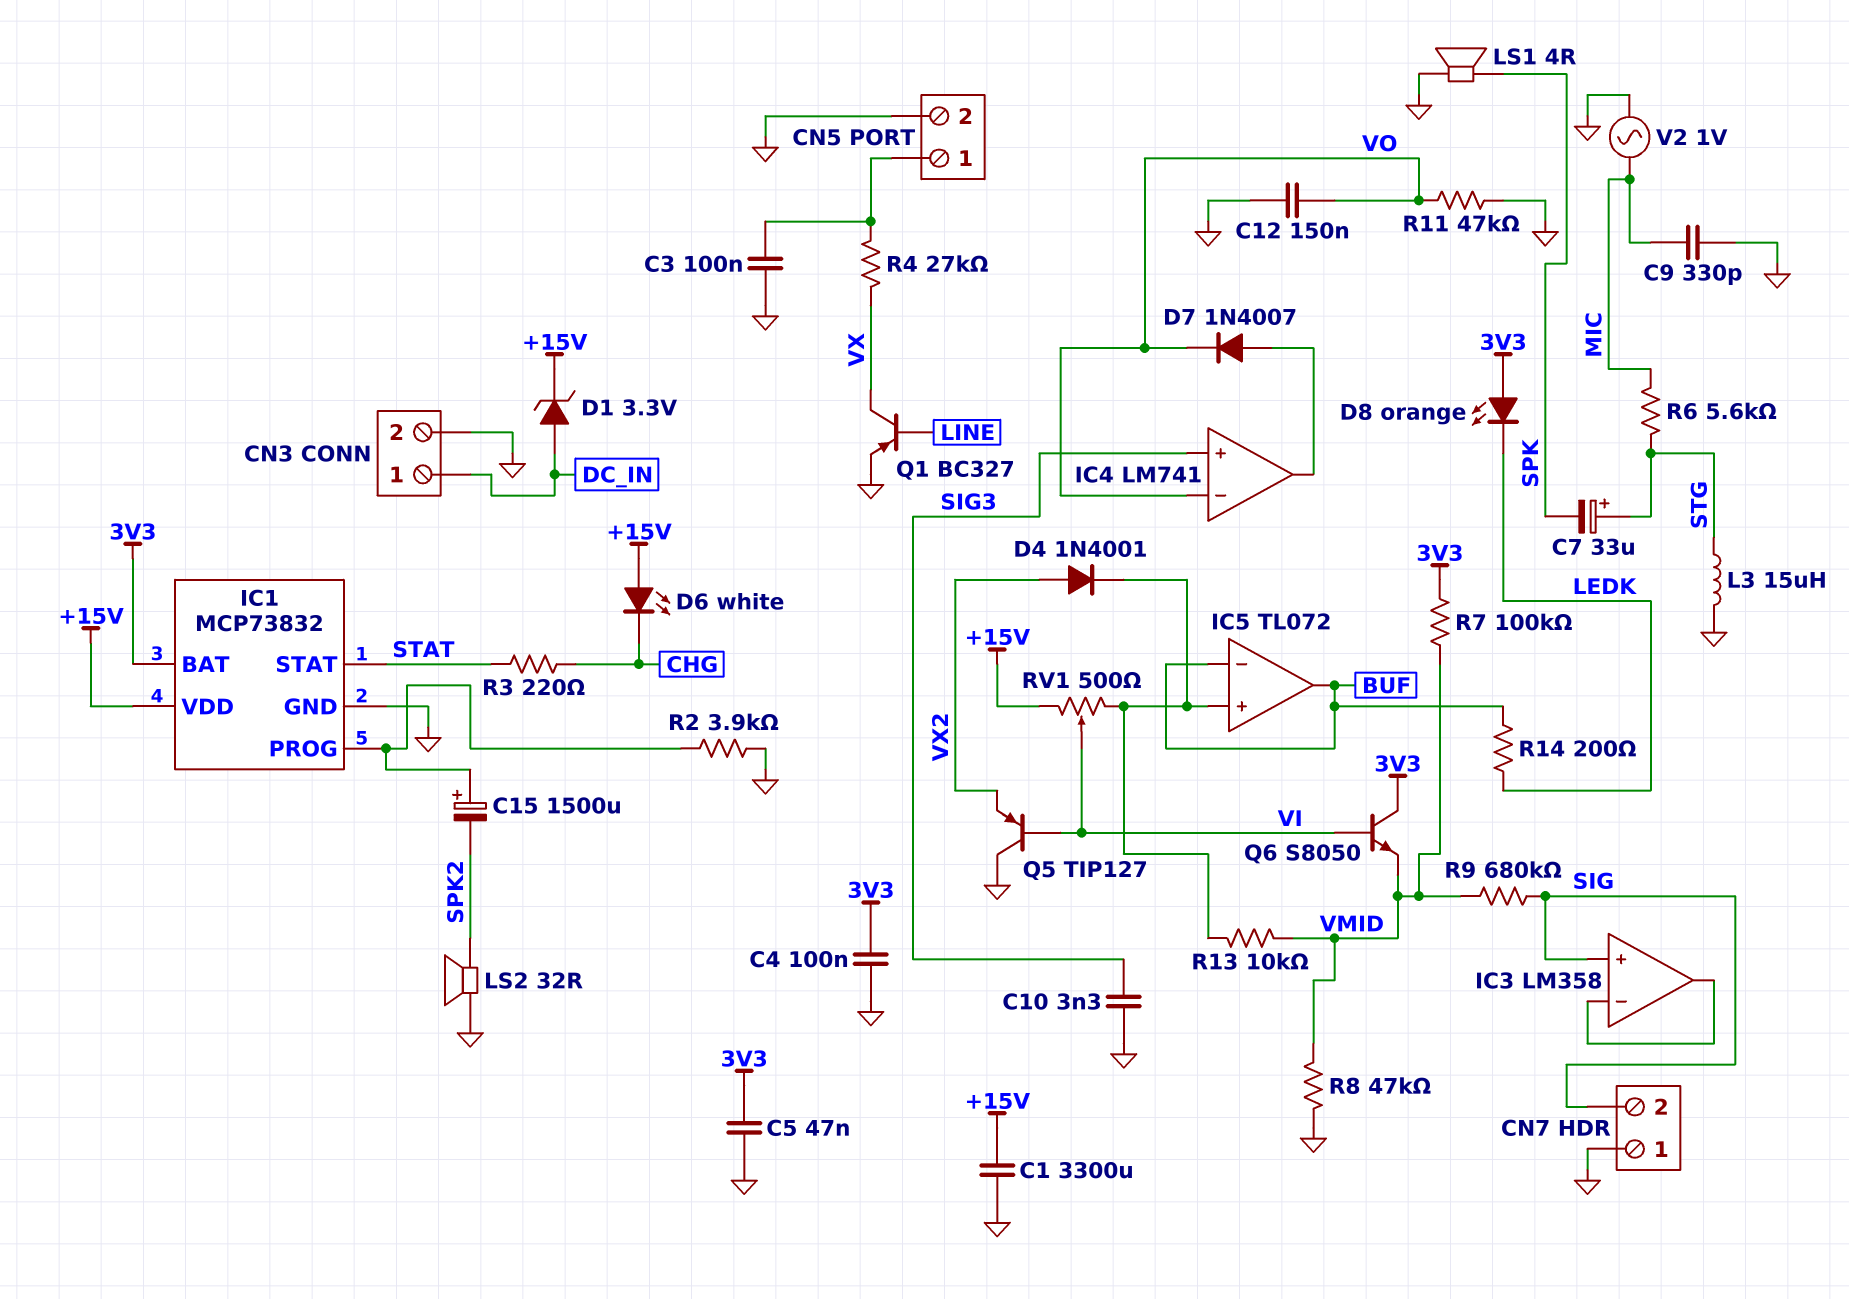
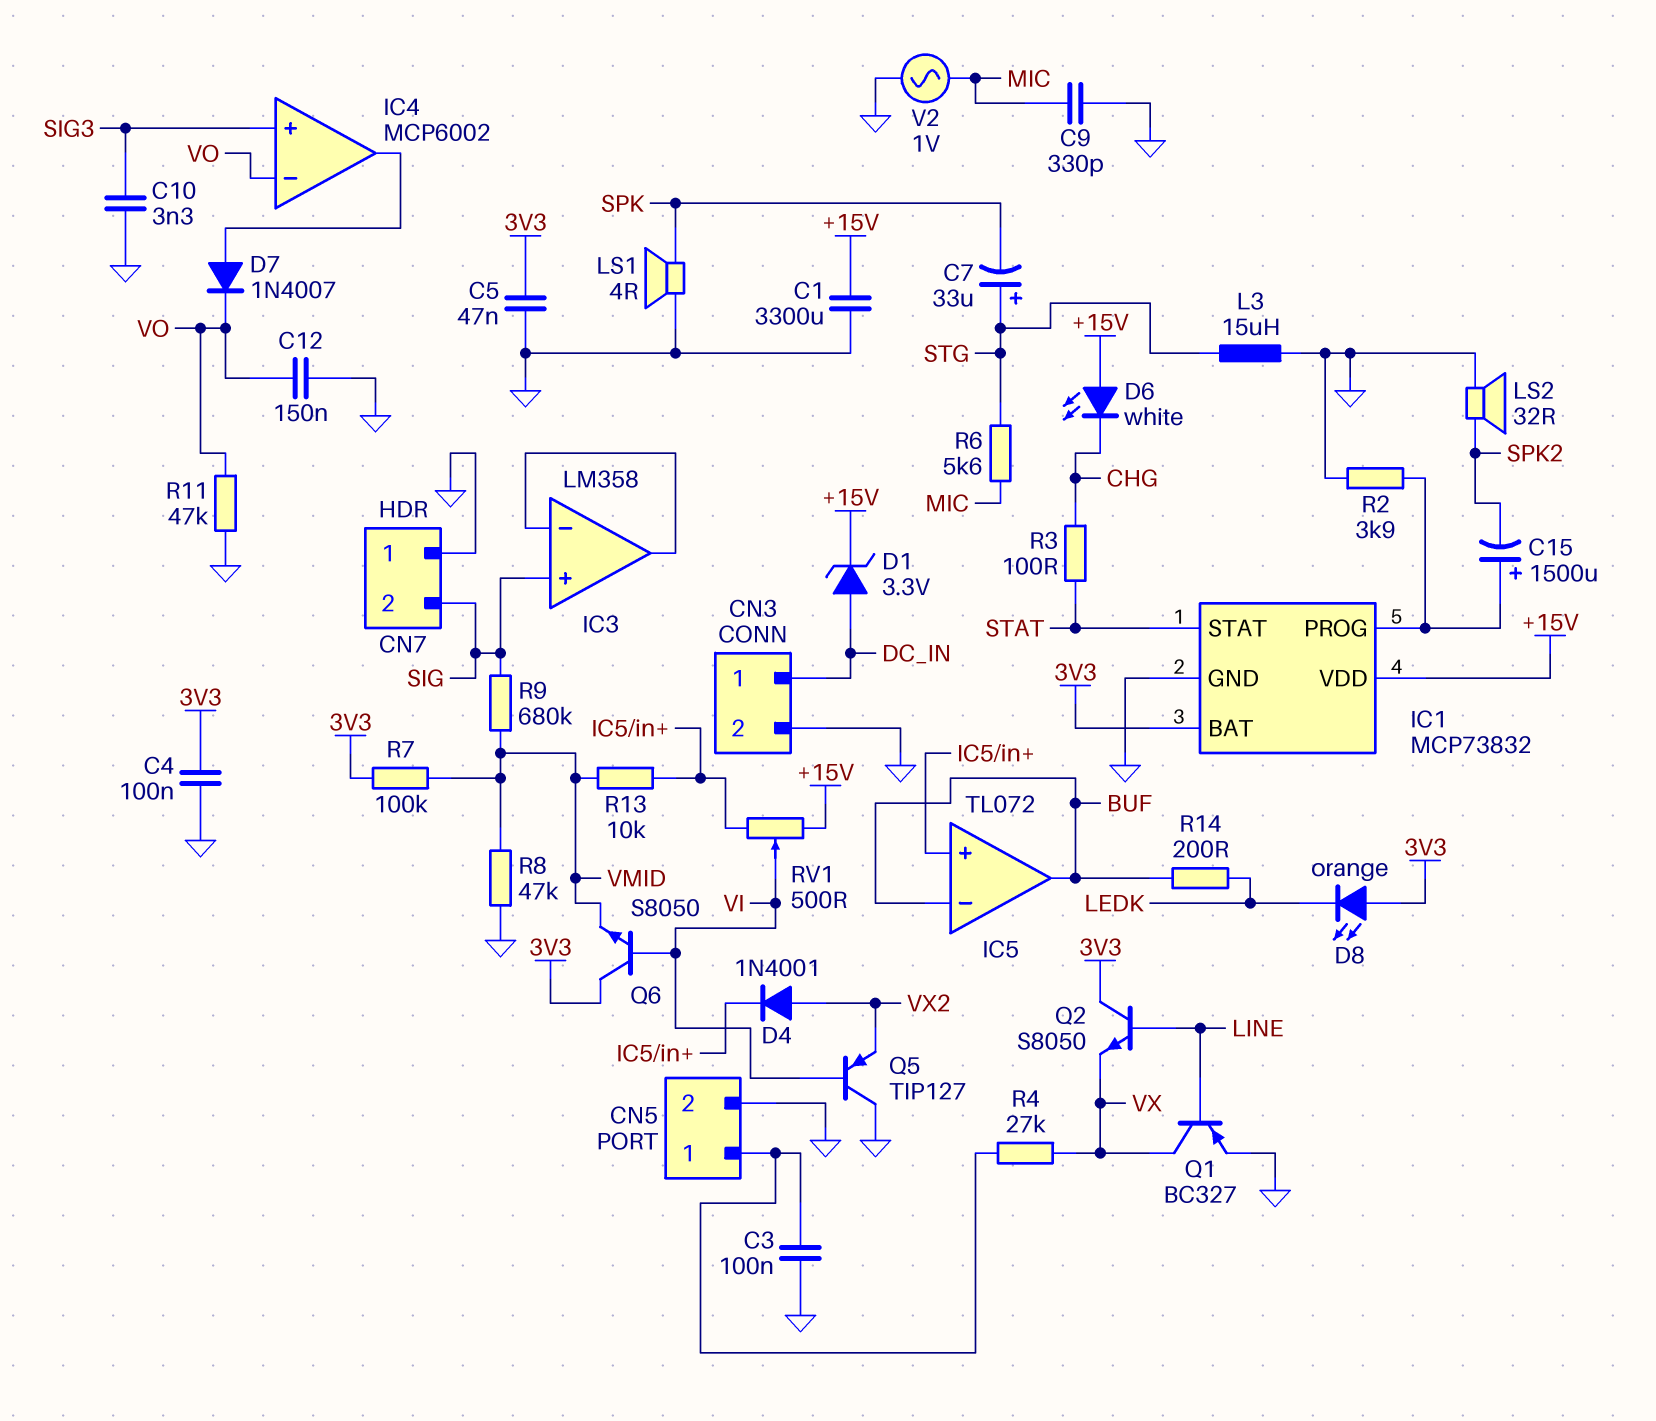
IC4: LM741 -> MCP6002
Q2: none -> NPN S8050 (B LINE, C 3V3, E VX)
R3: 220 (CHG, STAT) -> 100 (CHG, STAT)

